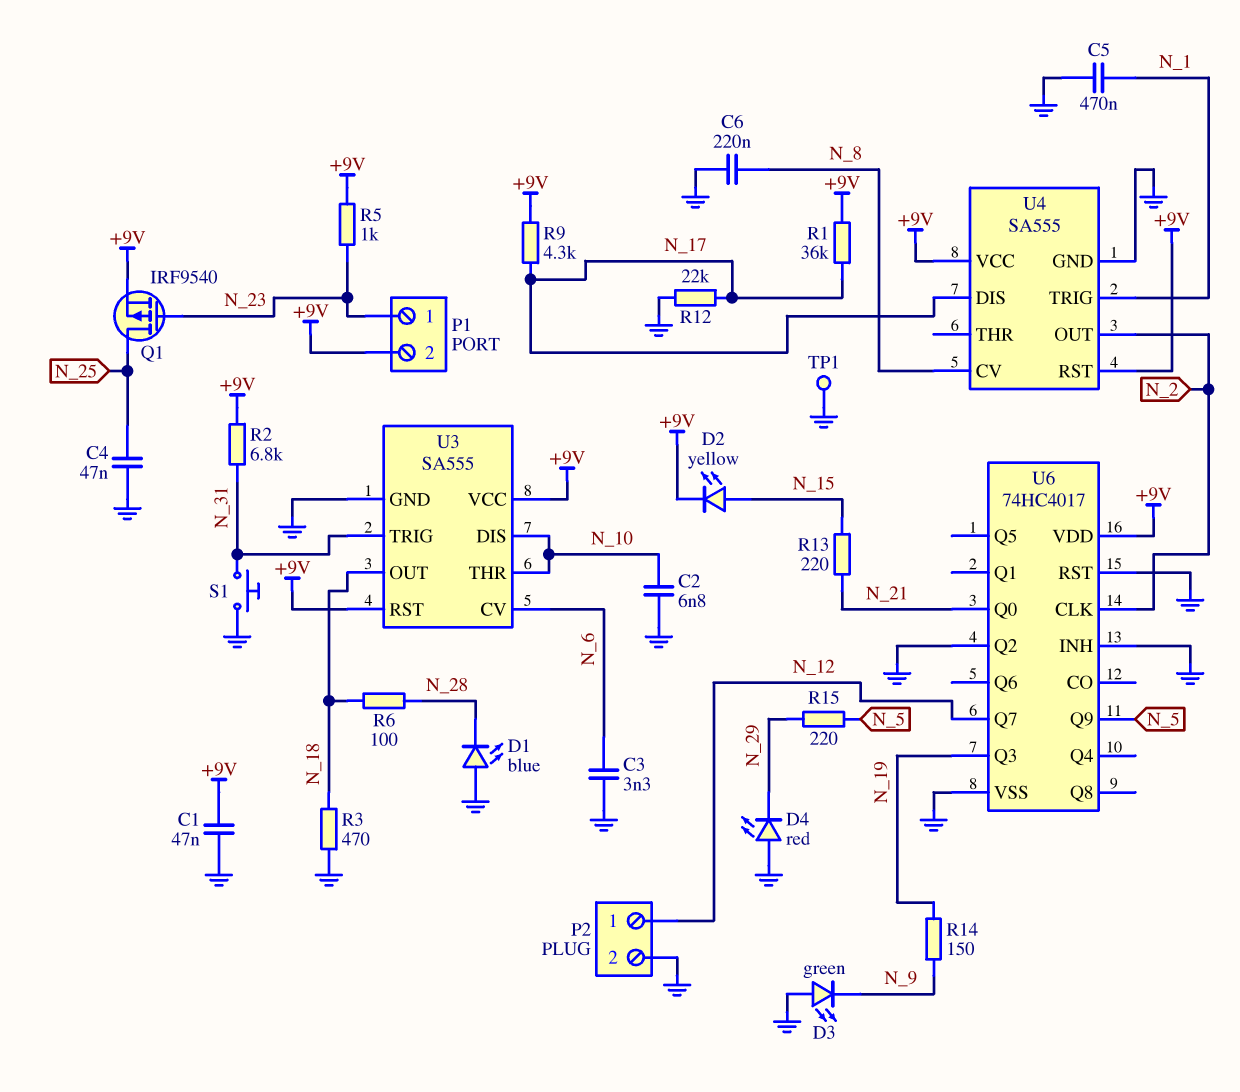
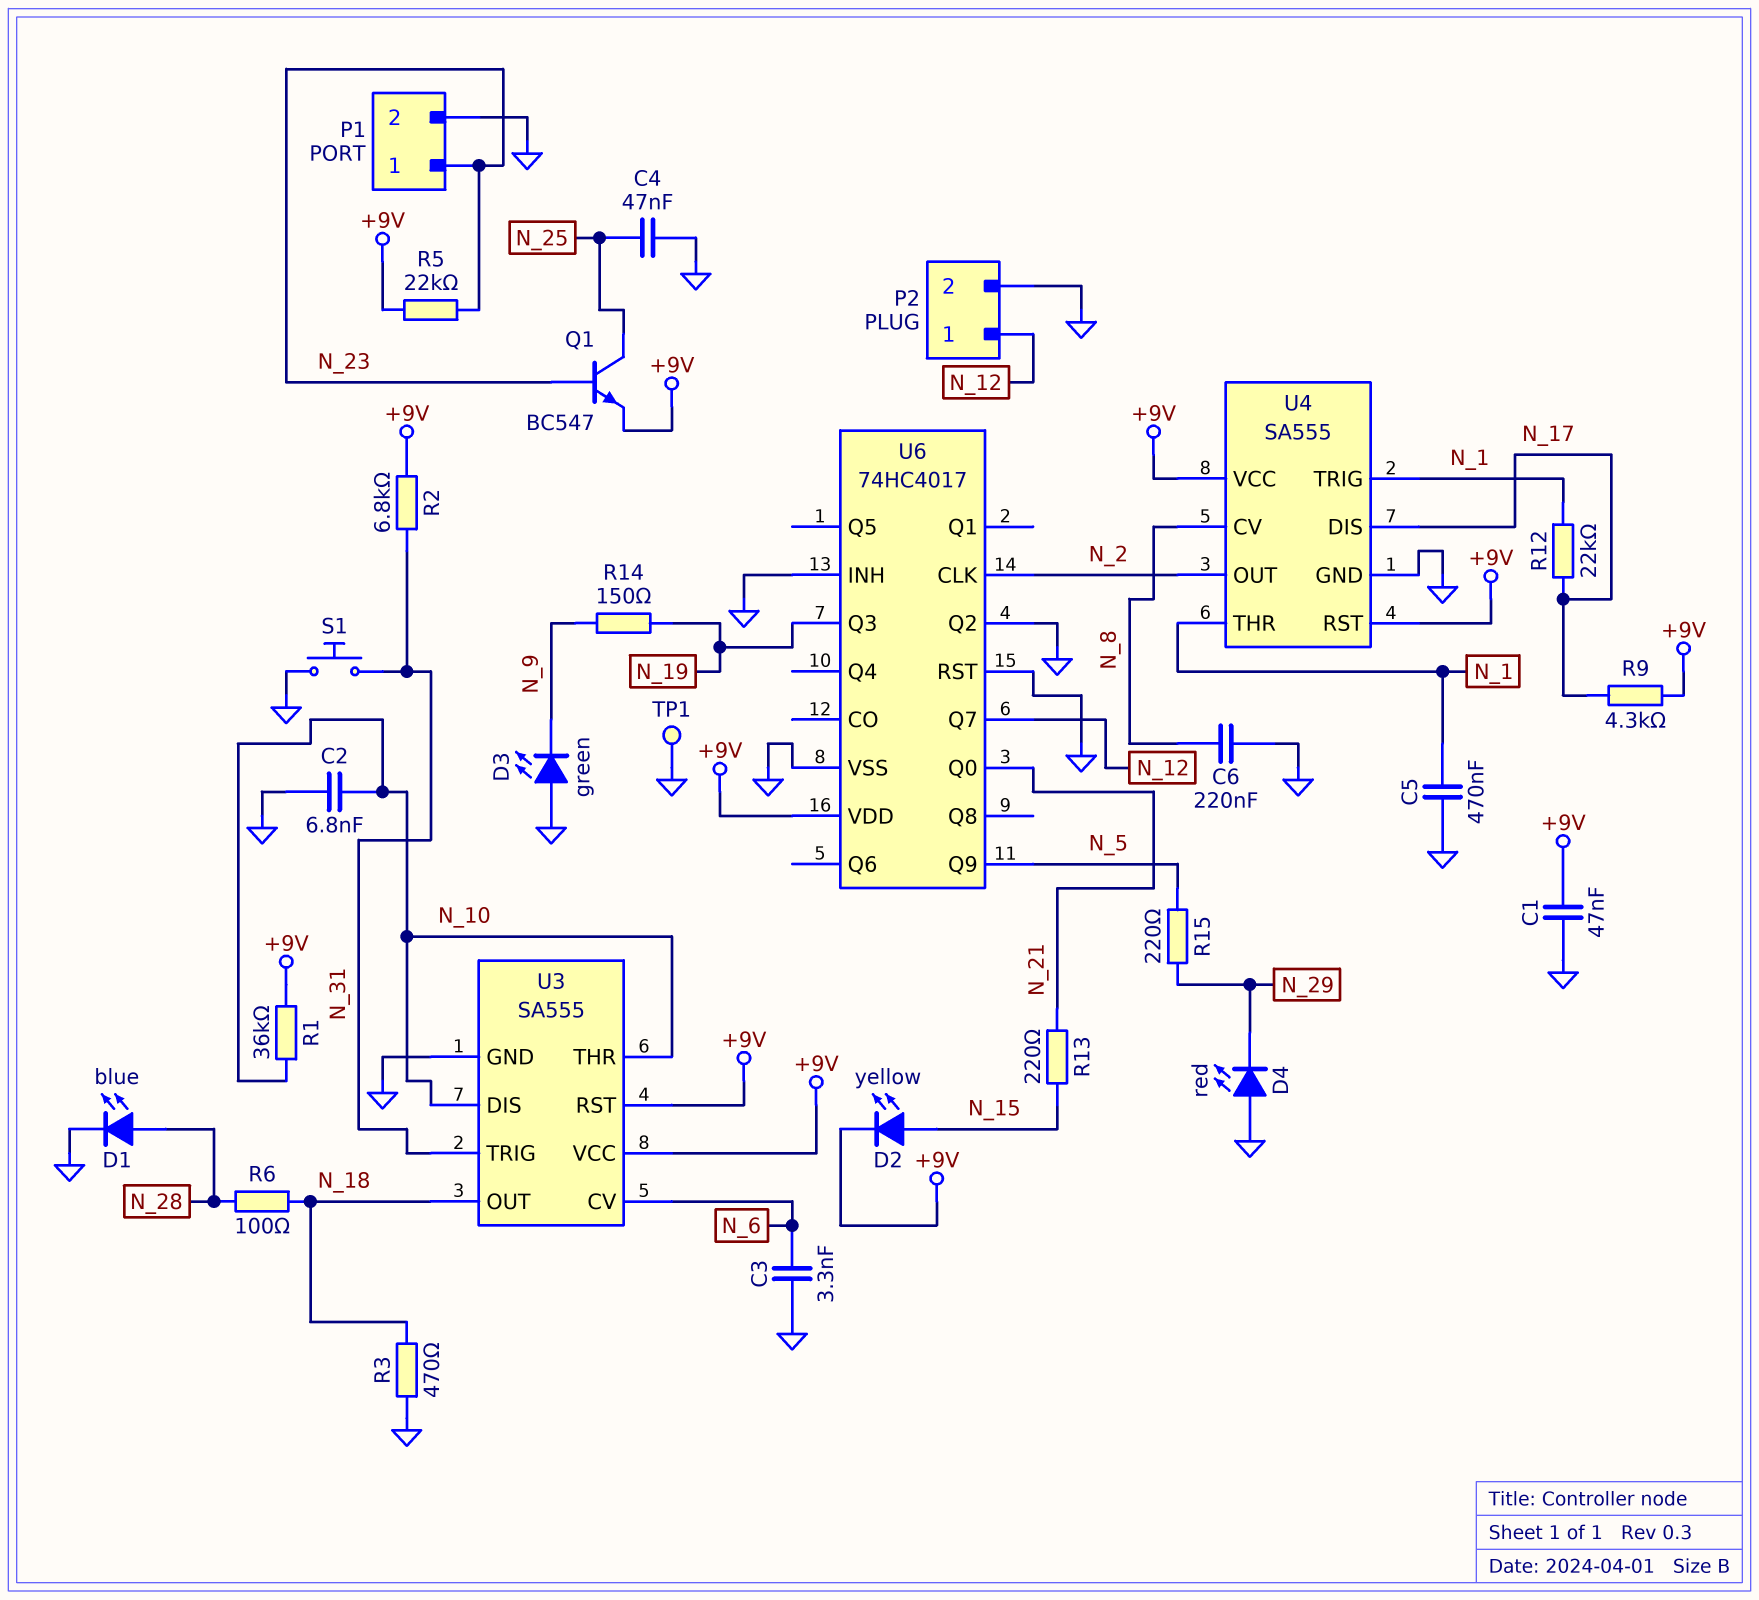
D1: LED blue (A GND, K N_28) -> LED blue (A N_28, K GND)
P1 pin 2: +9V -> GND
Q1: PMOS IRF9540 (G N_23, D N_25, S +9V) -> NPN BC547 (B N_23, C N_25, E +9V)
R1: 36k (+9V, N_17) -> 36k (+9V, N_10)
R5: 1k (+9V, N_23) -> 22k (+9V, N_23)
R12: 22k (GND, N_17) -> 22k (N_1, N_17)
U4 pin THR: none -> N_1

